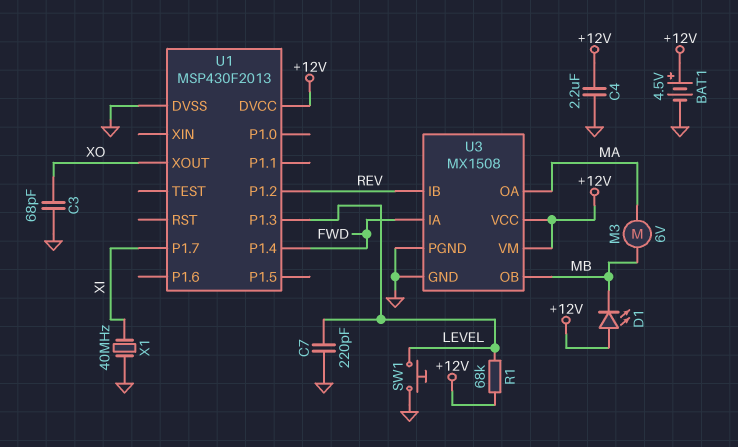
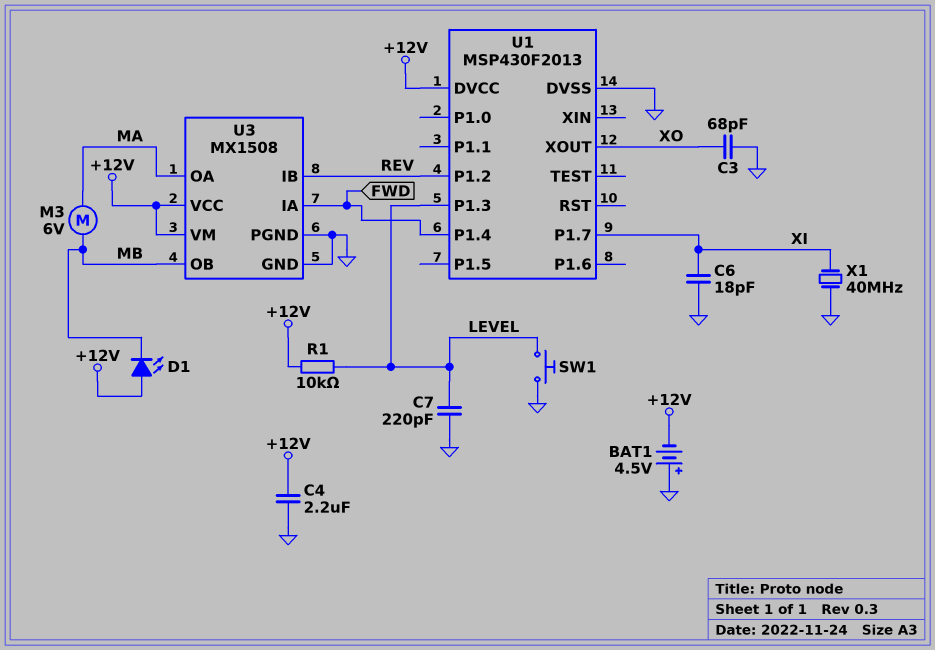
BAT1: 4.5V (plus +12V, minus GND) -> 4.5V (plus GND, minus +12V)
C6: none -> 18pF (GND, XI)
R1: 68k (+12V, LEVEL) -> 10k (+12V, LEVEL)

